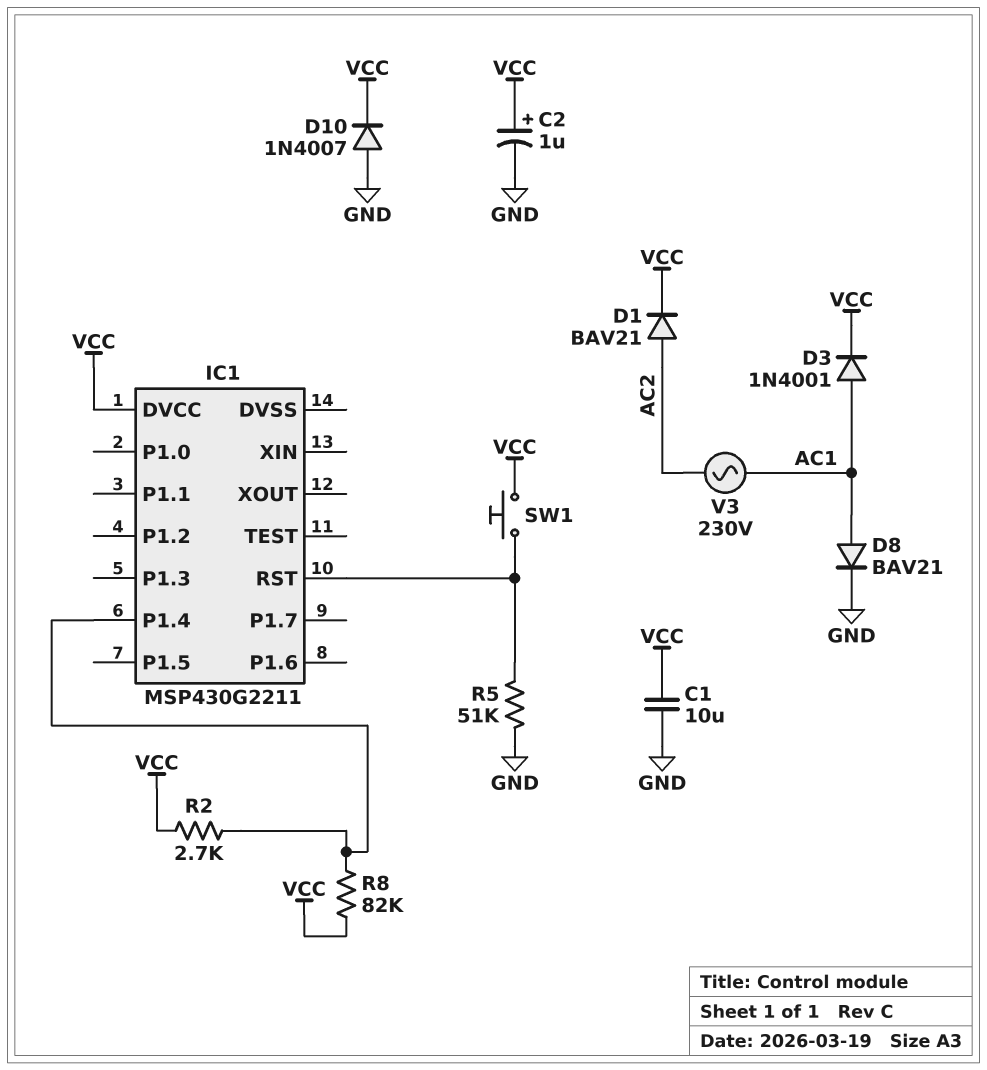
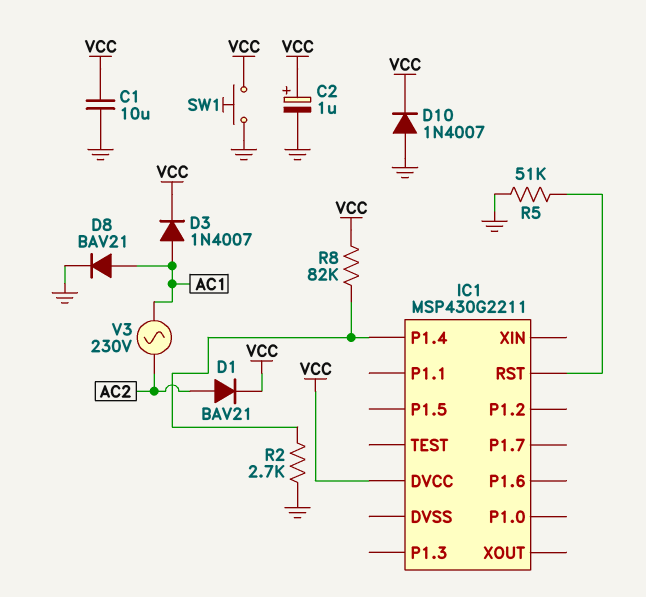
D3: diode 1N4001 (A AC1, K VCC) -> diode 1N4007 (A AC1, K VCC)
R2: 2.7k (IC1/P1.4, VCC) -> 2.7k (GND, IC1/P1.4)
SW1: button (IC1/RST, VCC) -> button (GND, VCC)

